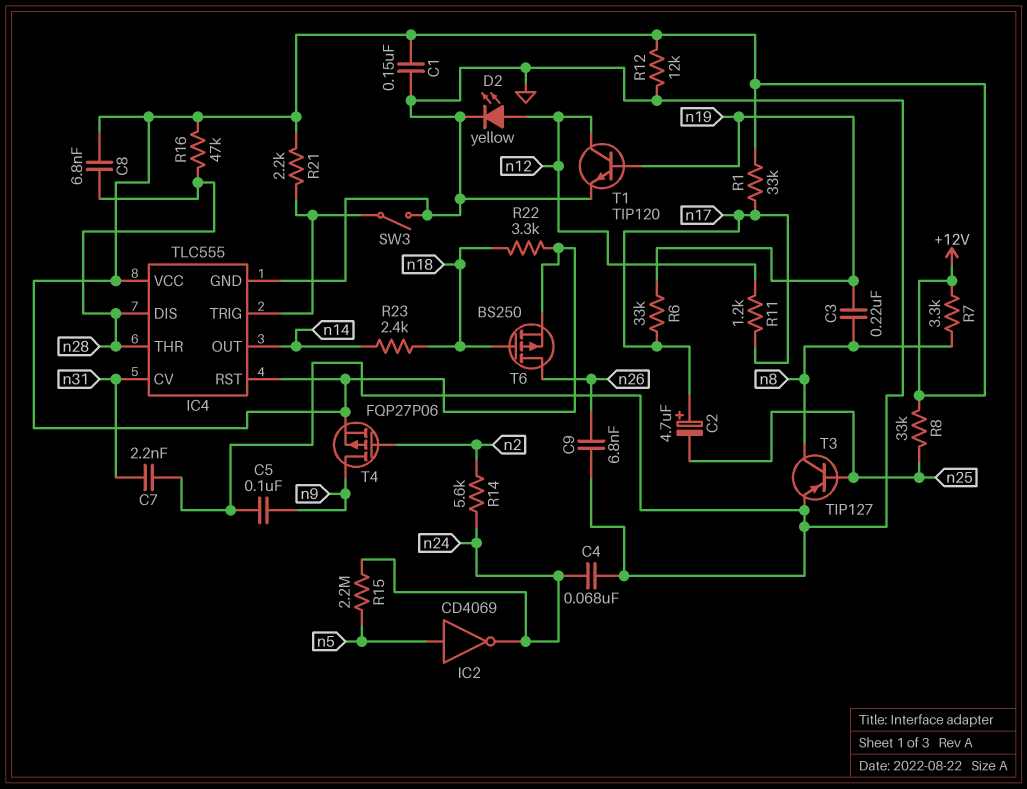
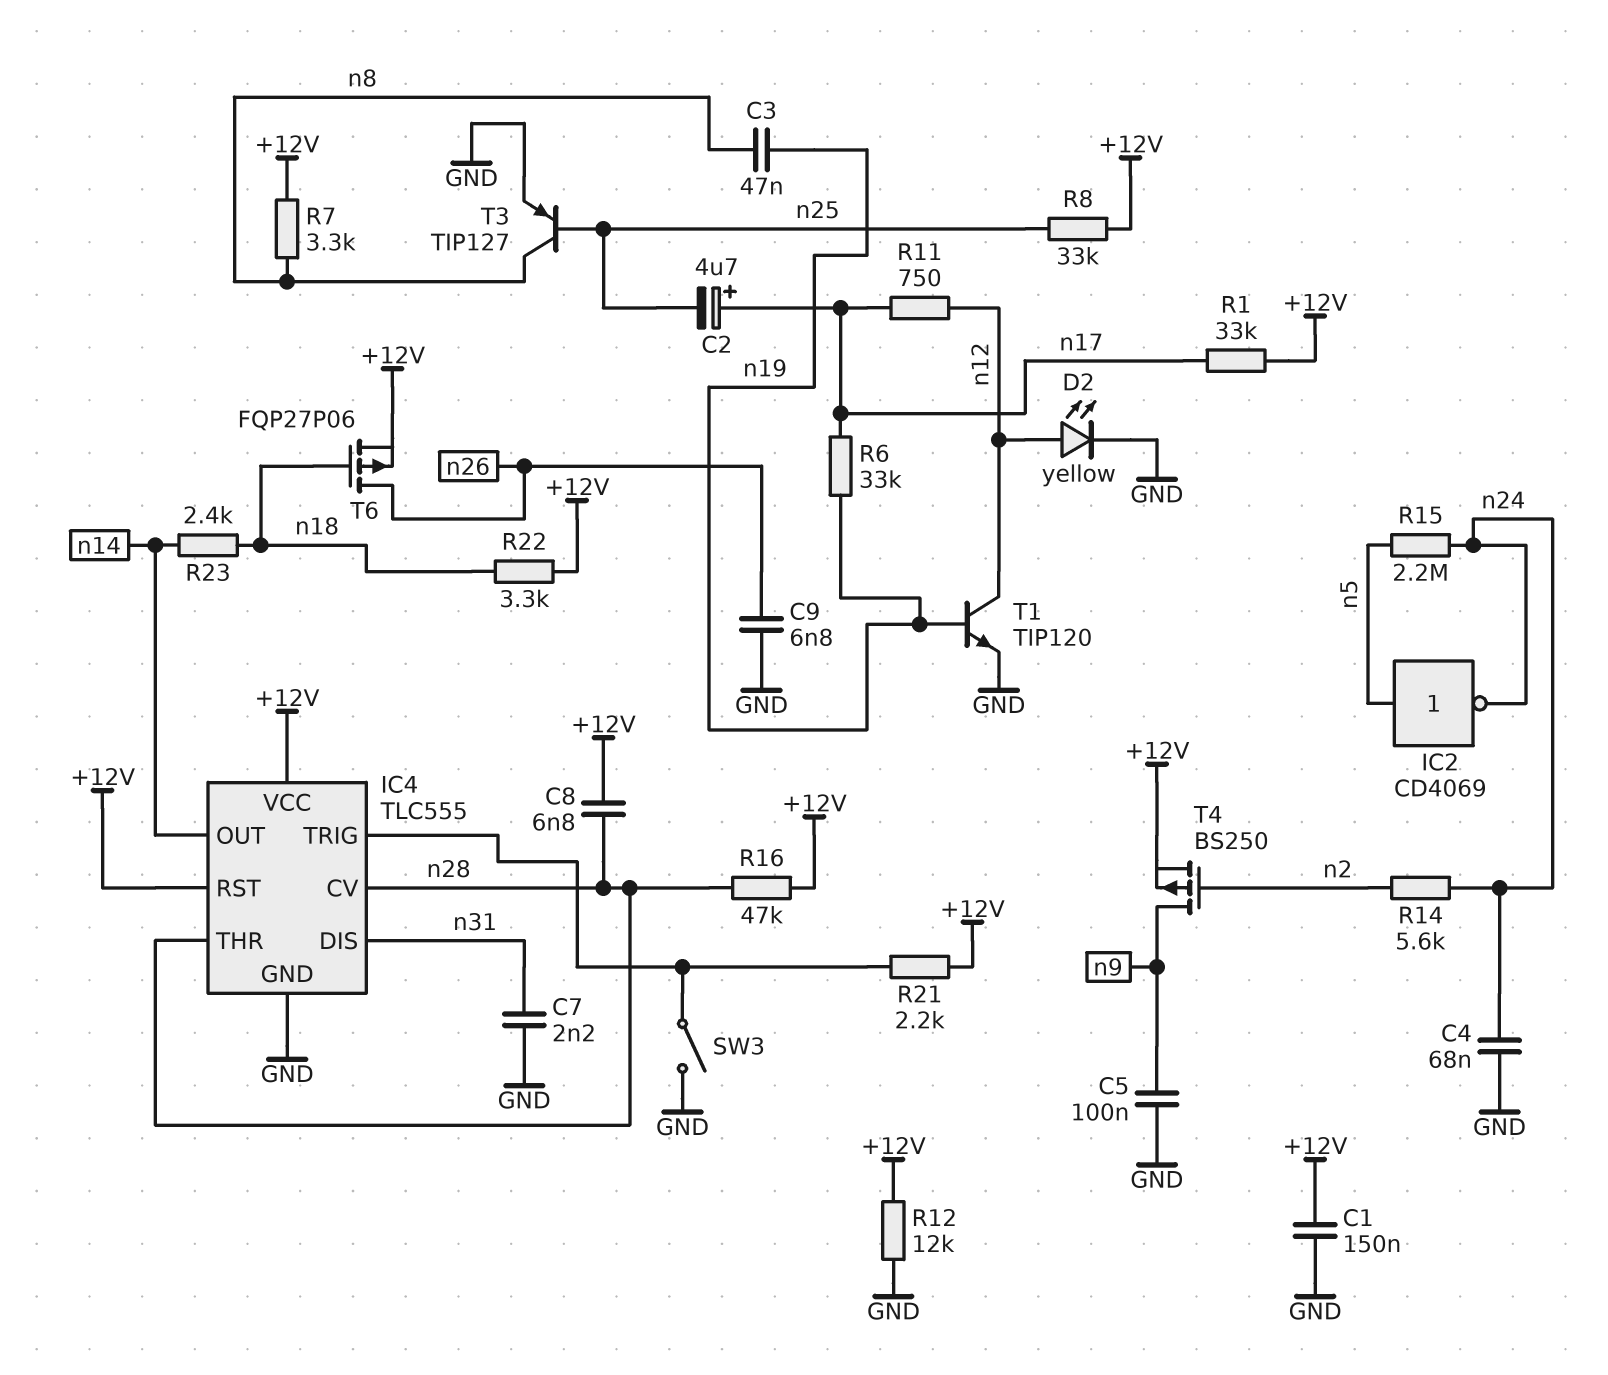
C3: 220nF (n8, n19) -> 47nF (n8, n19)
IC4 pin CV: n31 -> n28
IC4 pin DIS: n28 -> n31
R11: 1.2k (n12, n17) -> 750 (n12, n17)
T4: PMOS FQP27P06 (G n2, D n9, S +12V) -> PMOS BS250 (G n2, D n9, S +12V)
T6: PMOS BS250 (G n18, D n26, S +12V) -> PMOS FQP27P06 (G n18, D n26, S +12V)

